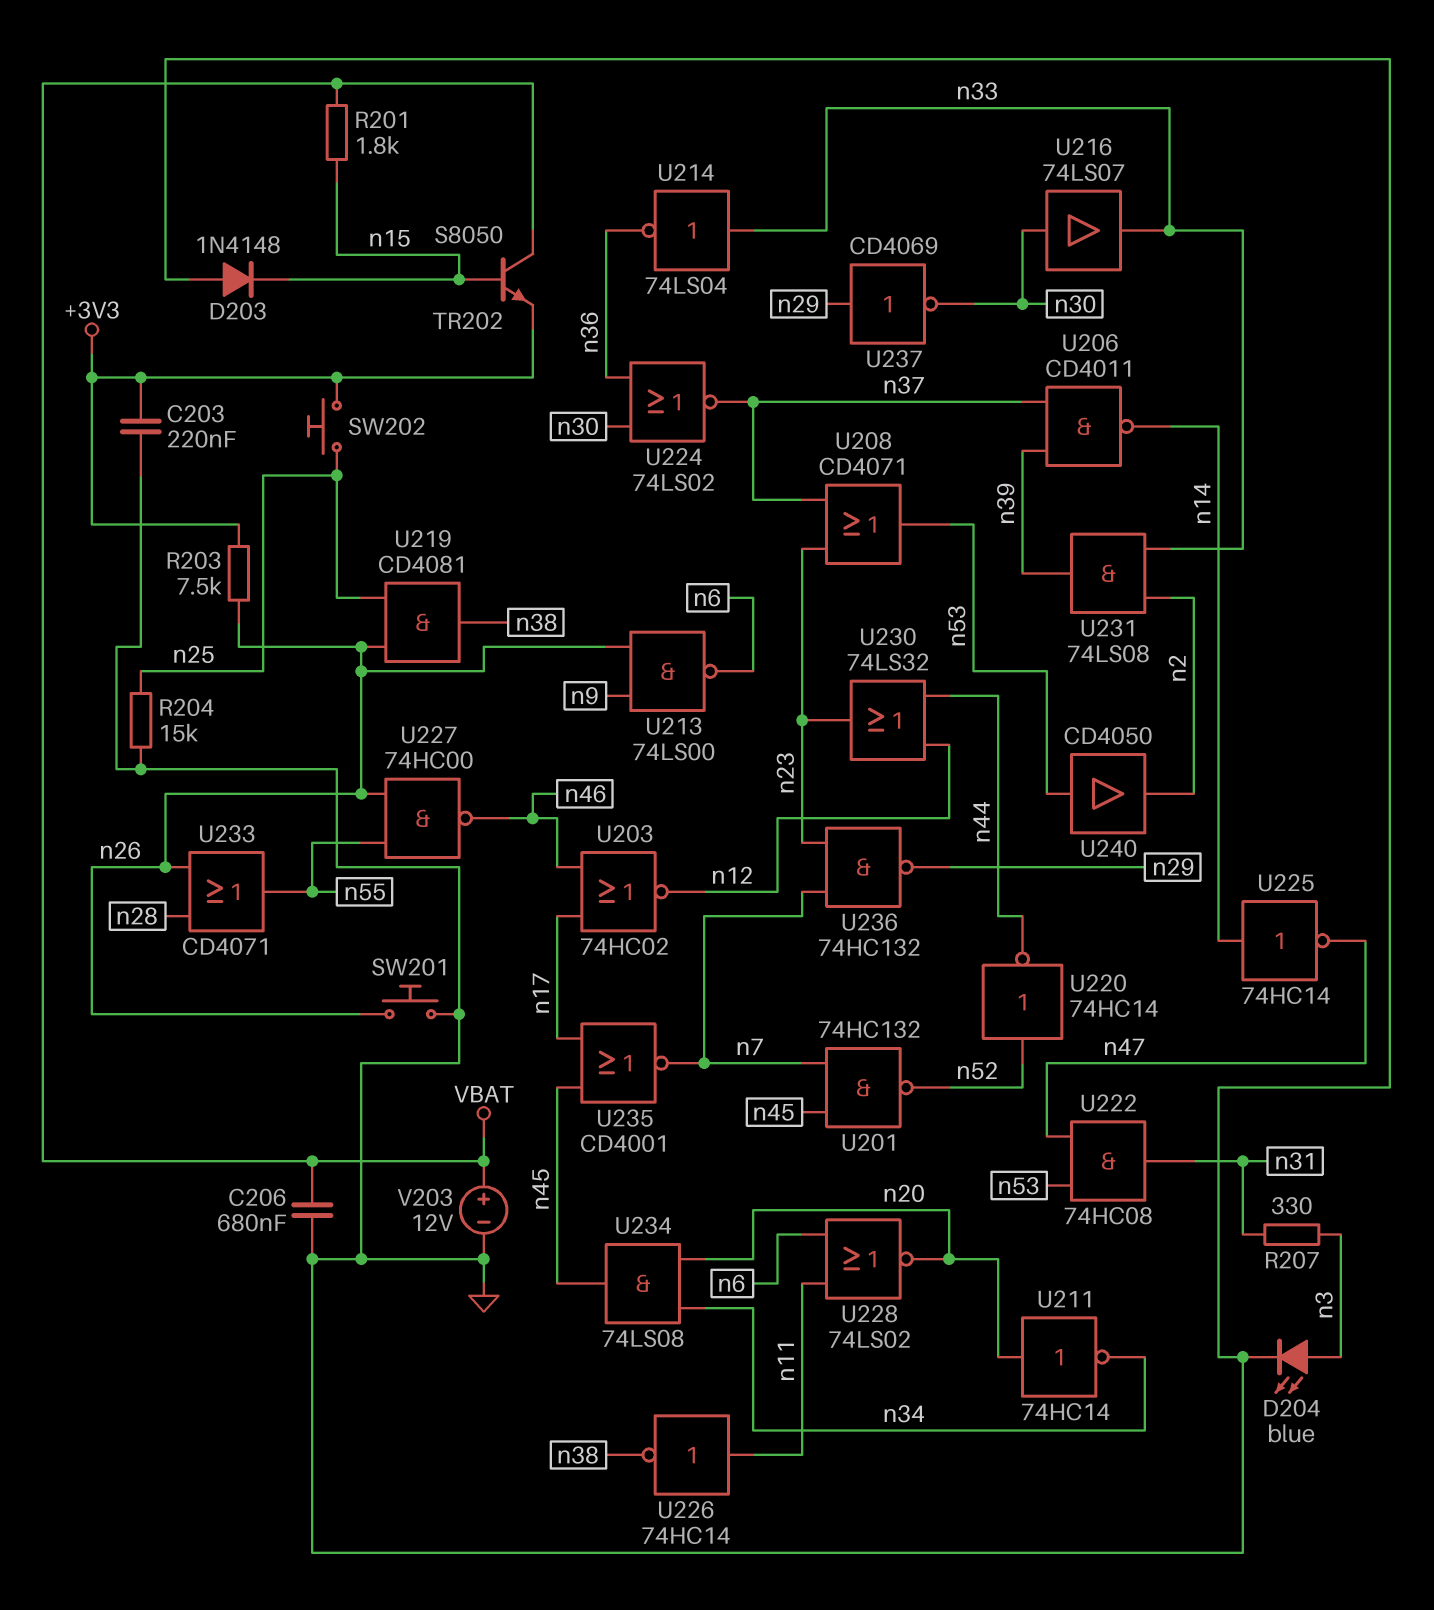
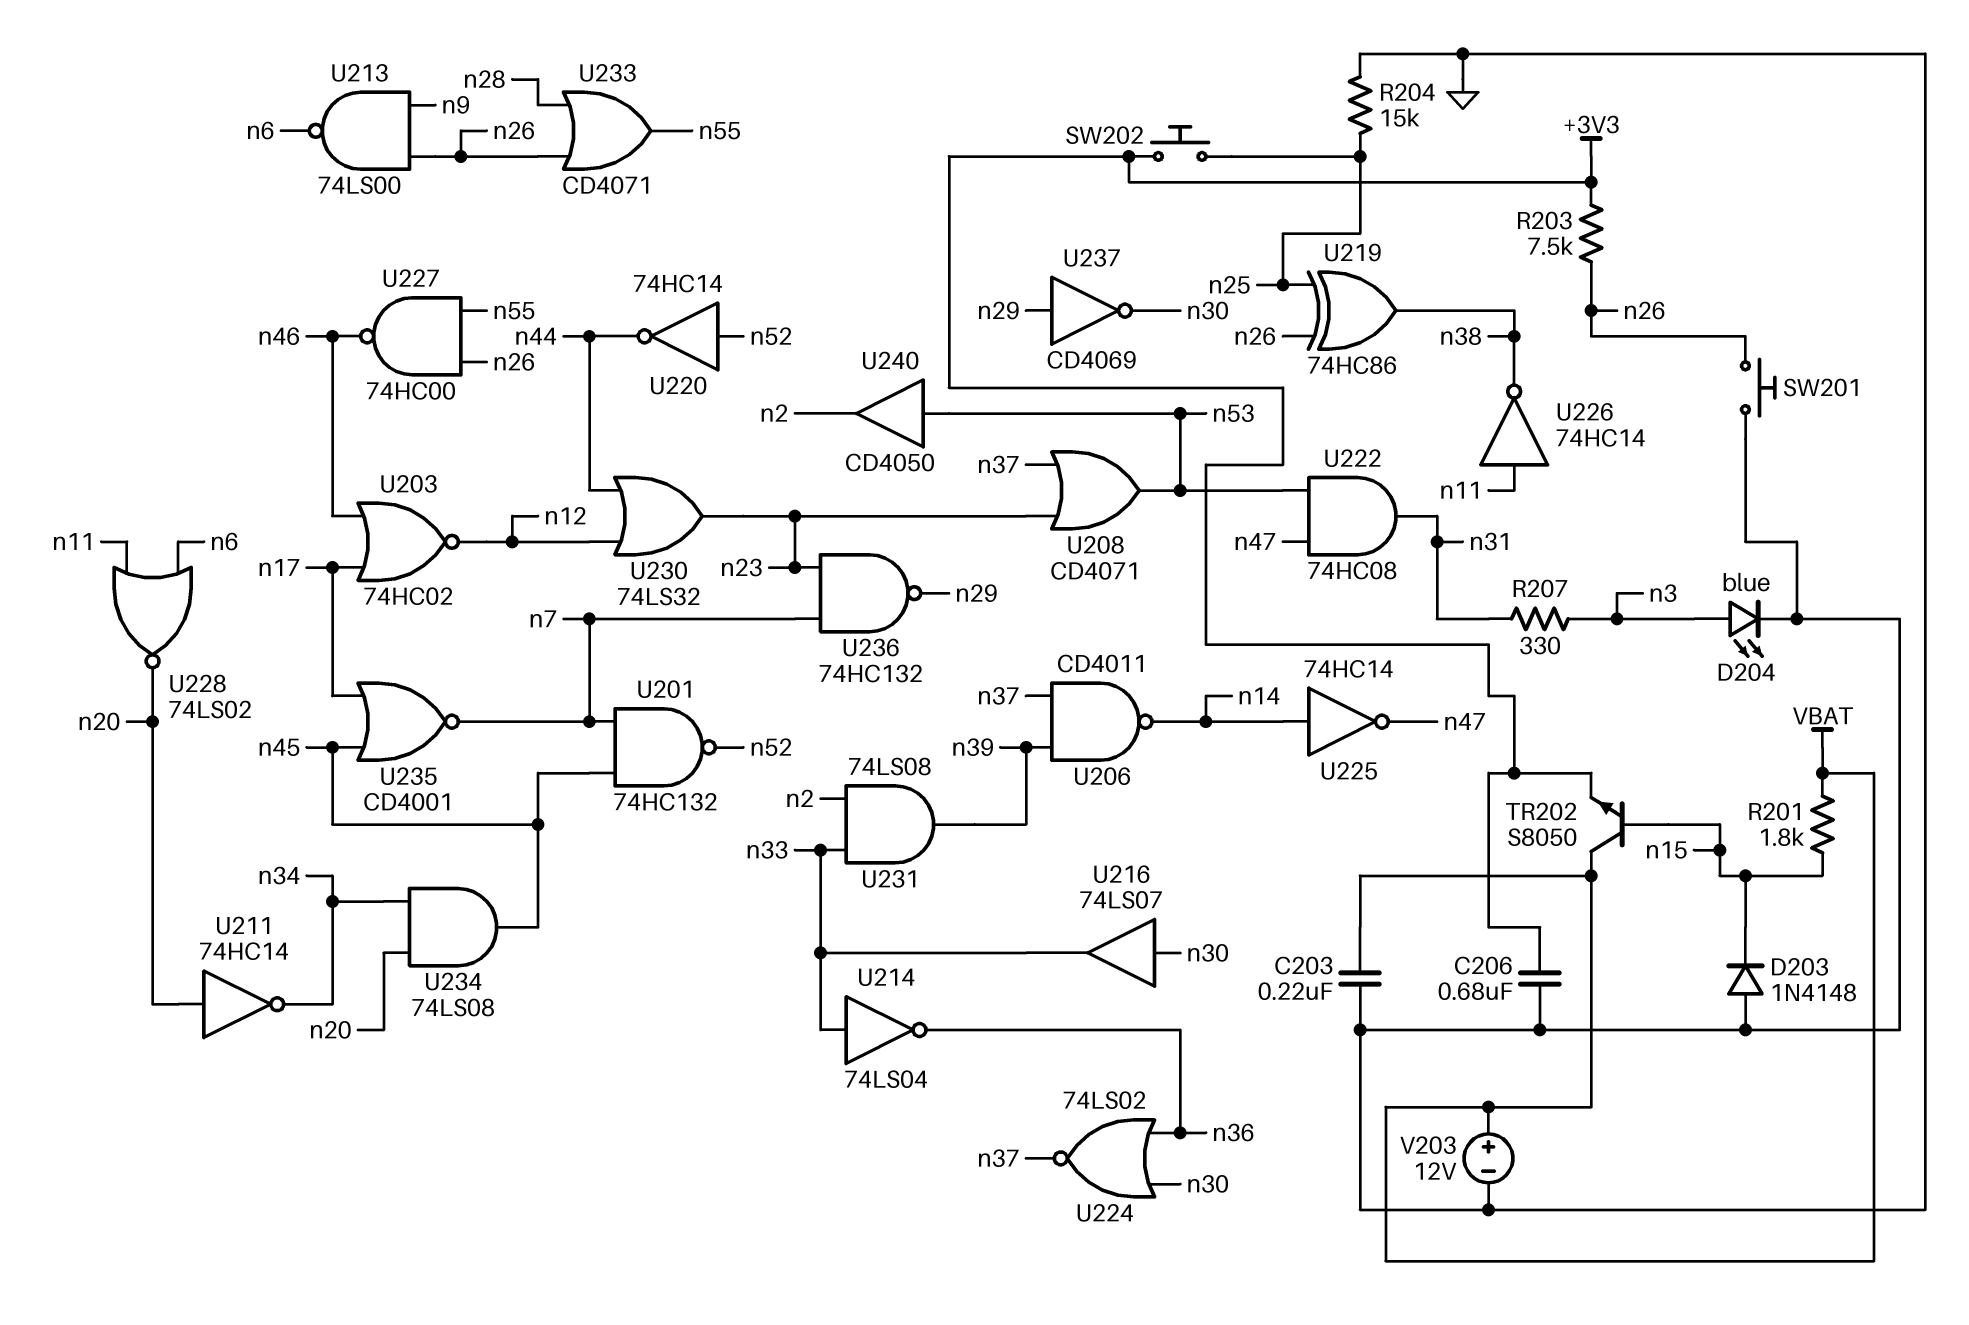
C203: 220nF (+3V3, GND) -> 220nF (GND, VBAT)
C206: 680nF (GND, VBAT) -> 680nF (+3V3, GND)
U219: AND CD4081 (in n25, in n26, out n38) -> XOR 74HC86 (in n25, in n26, out n38)

